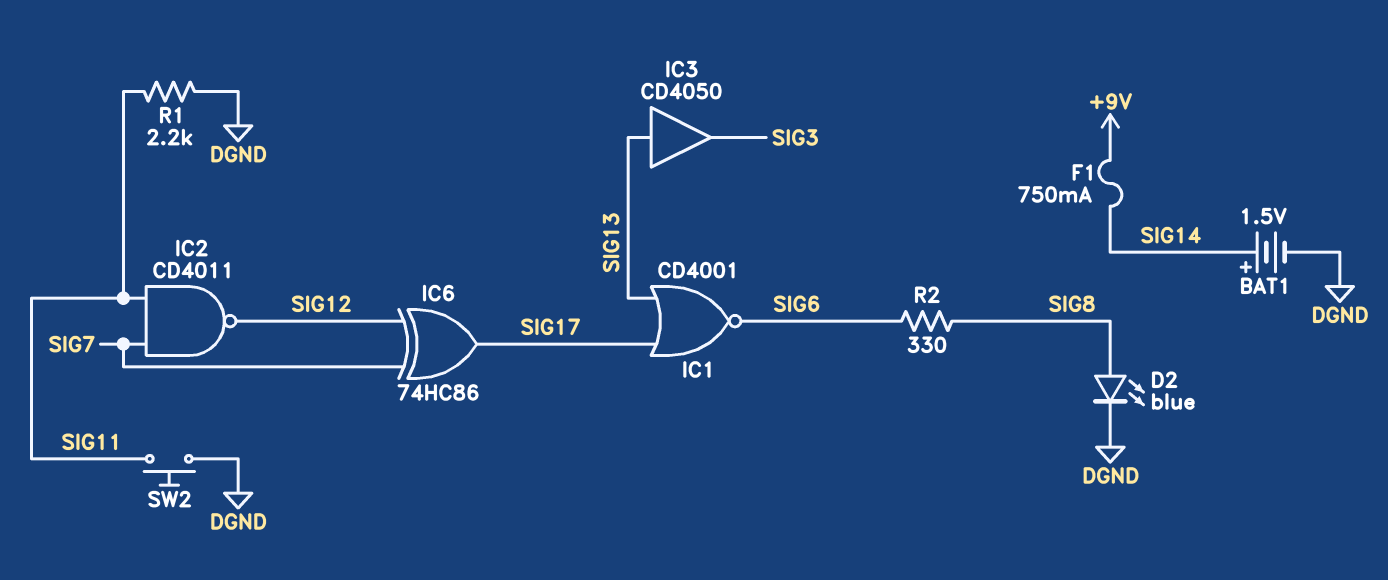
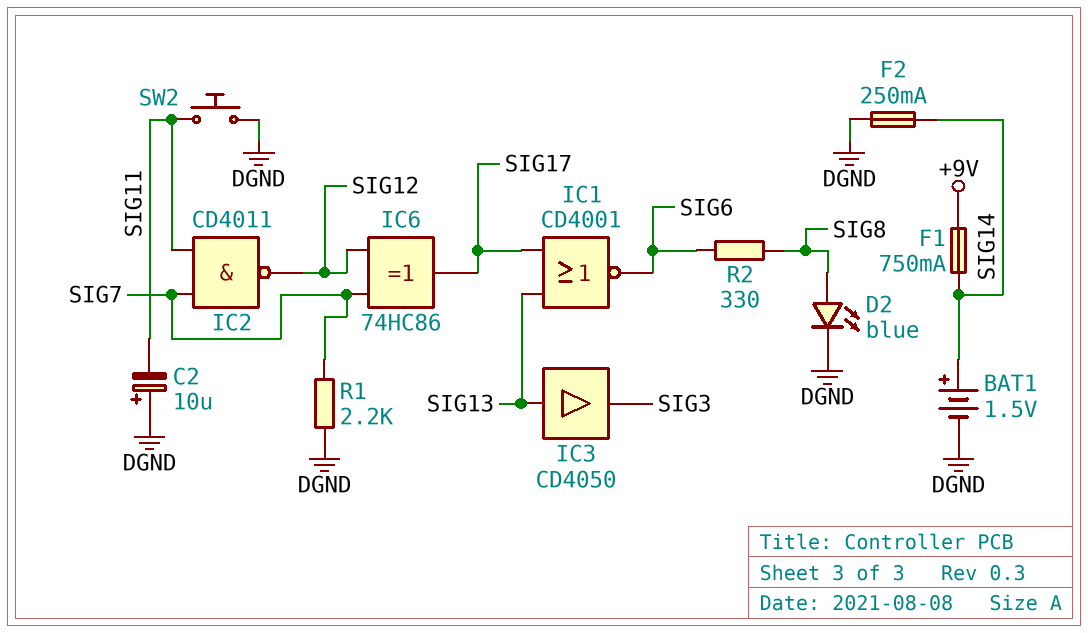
C2: none -> 10uF (plus DGND, minus SIG11)
F2: none -> 250mA (DGND, SIG14)
R1: 2.2k (DGND, SIG11) -> 2.2k (DGND, SIG7)

